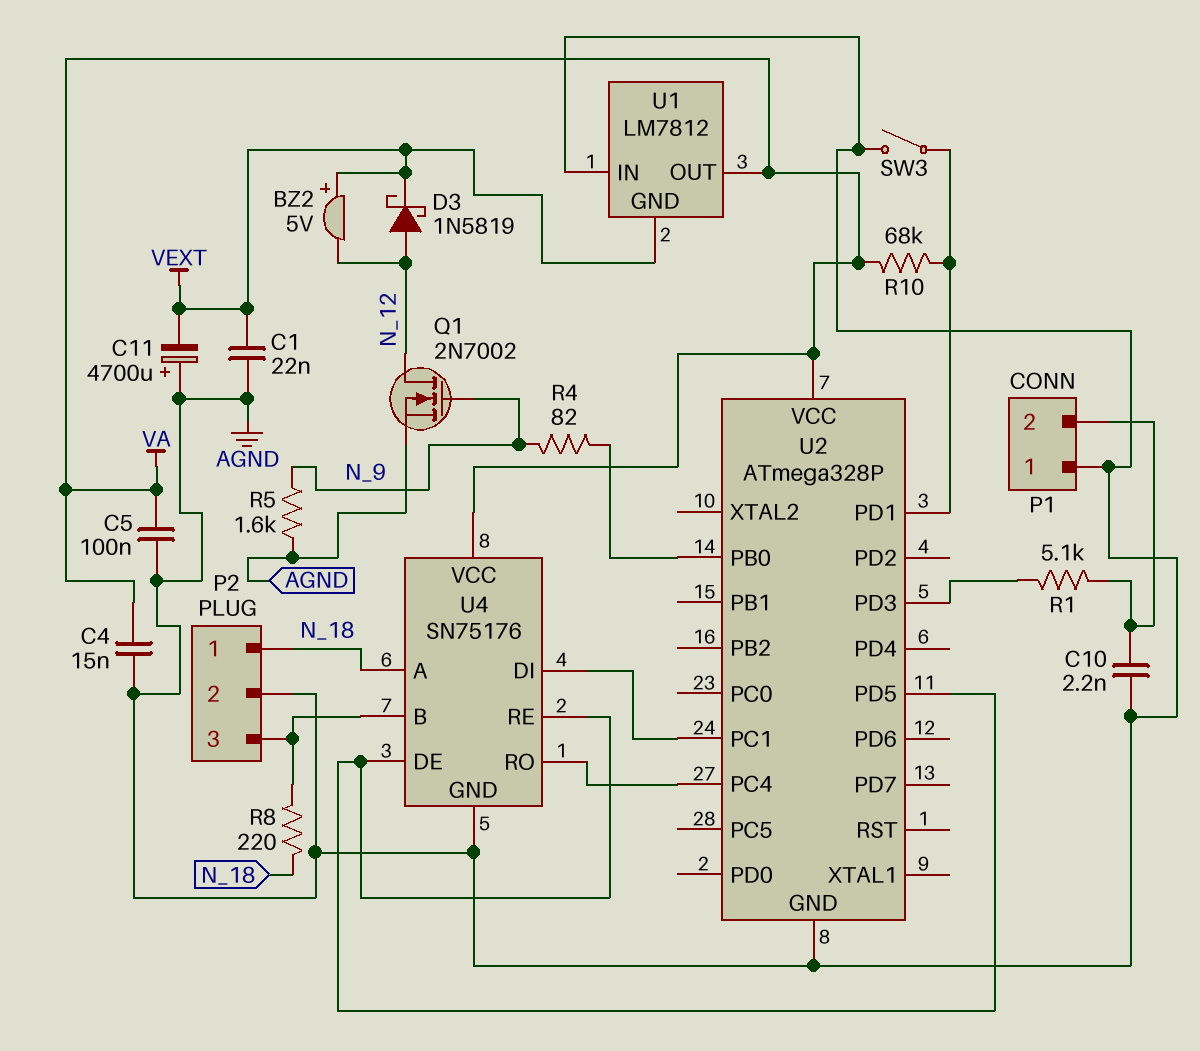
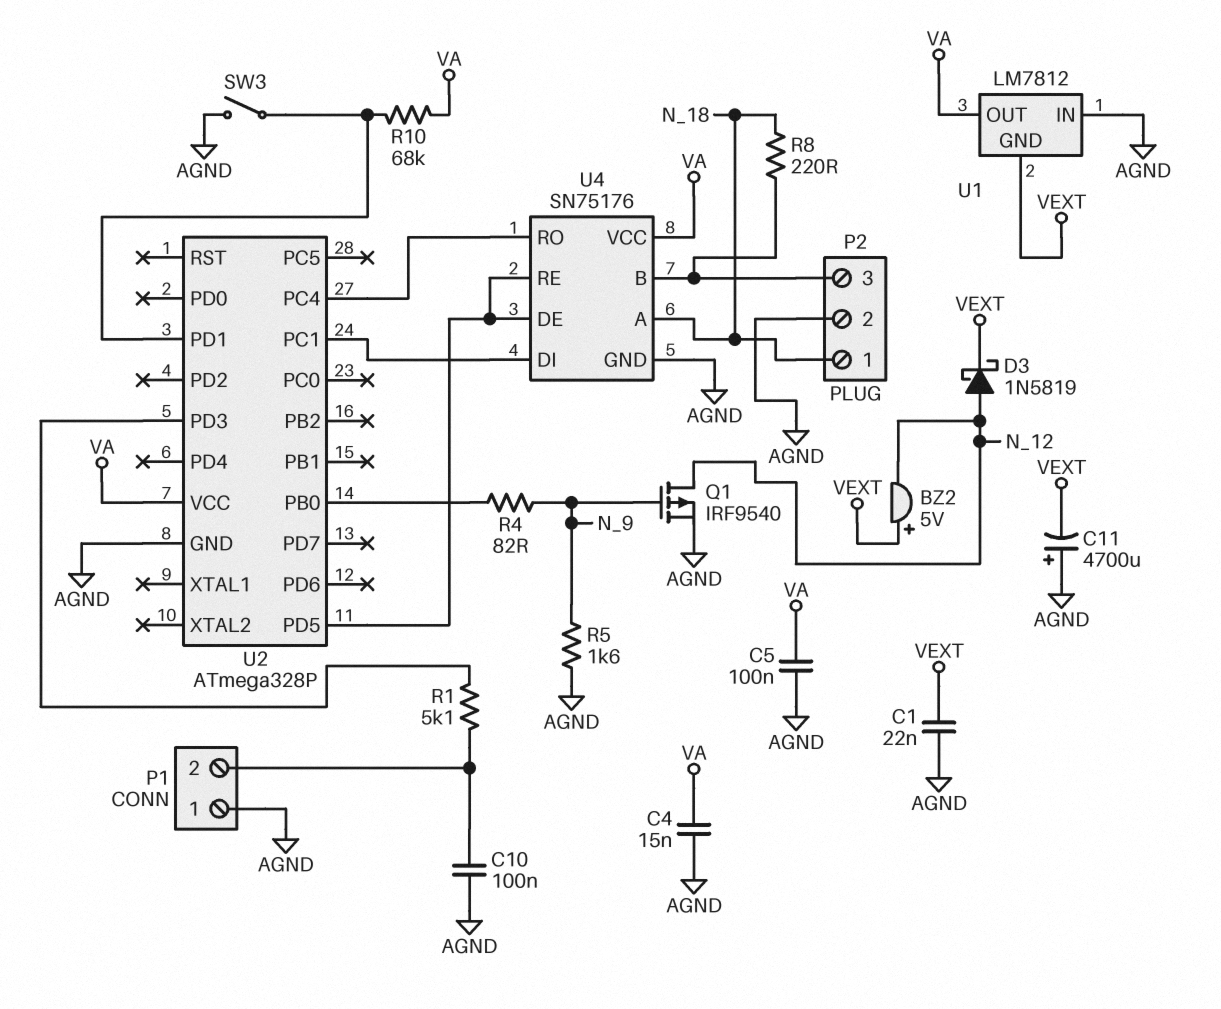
C10: 2.2nF (AGND, P1/2) -> 100nF (AGND, P1/2)
Q1: NMOS 2N7002 (G N_9, D N_12, S AGND) -> PMOS IRF9540 (G N_9, D N_12, S AGND)

